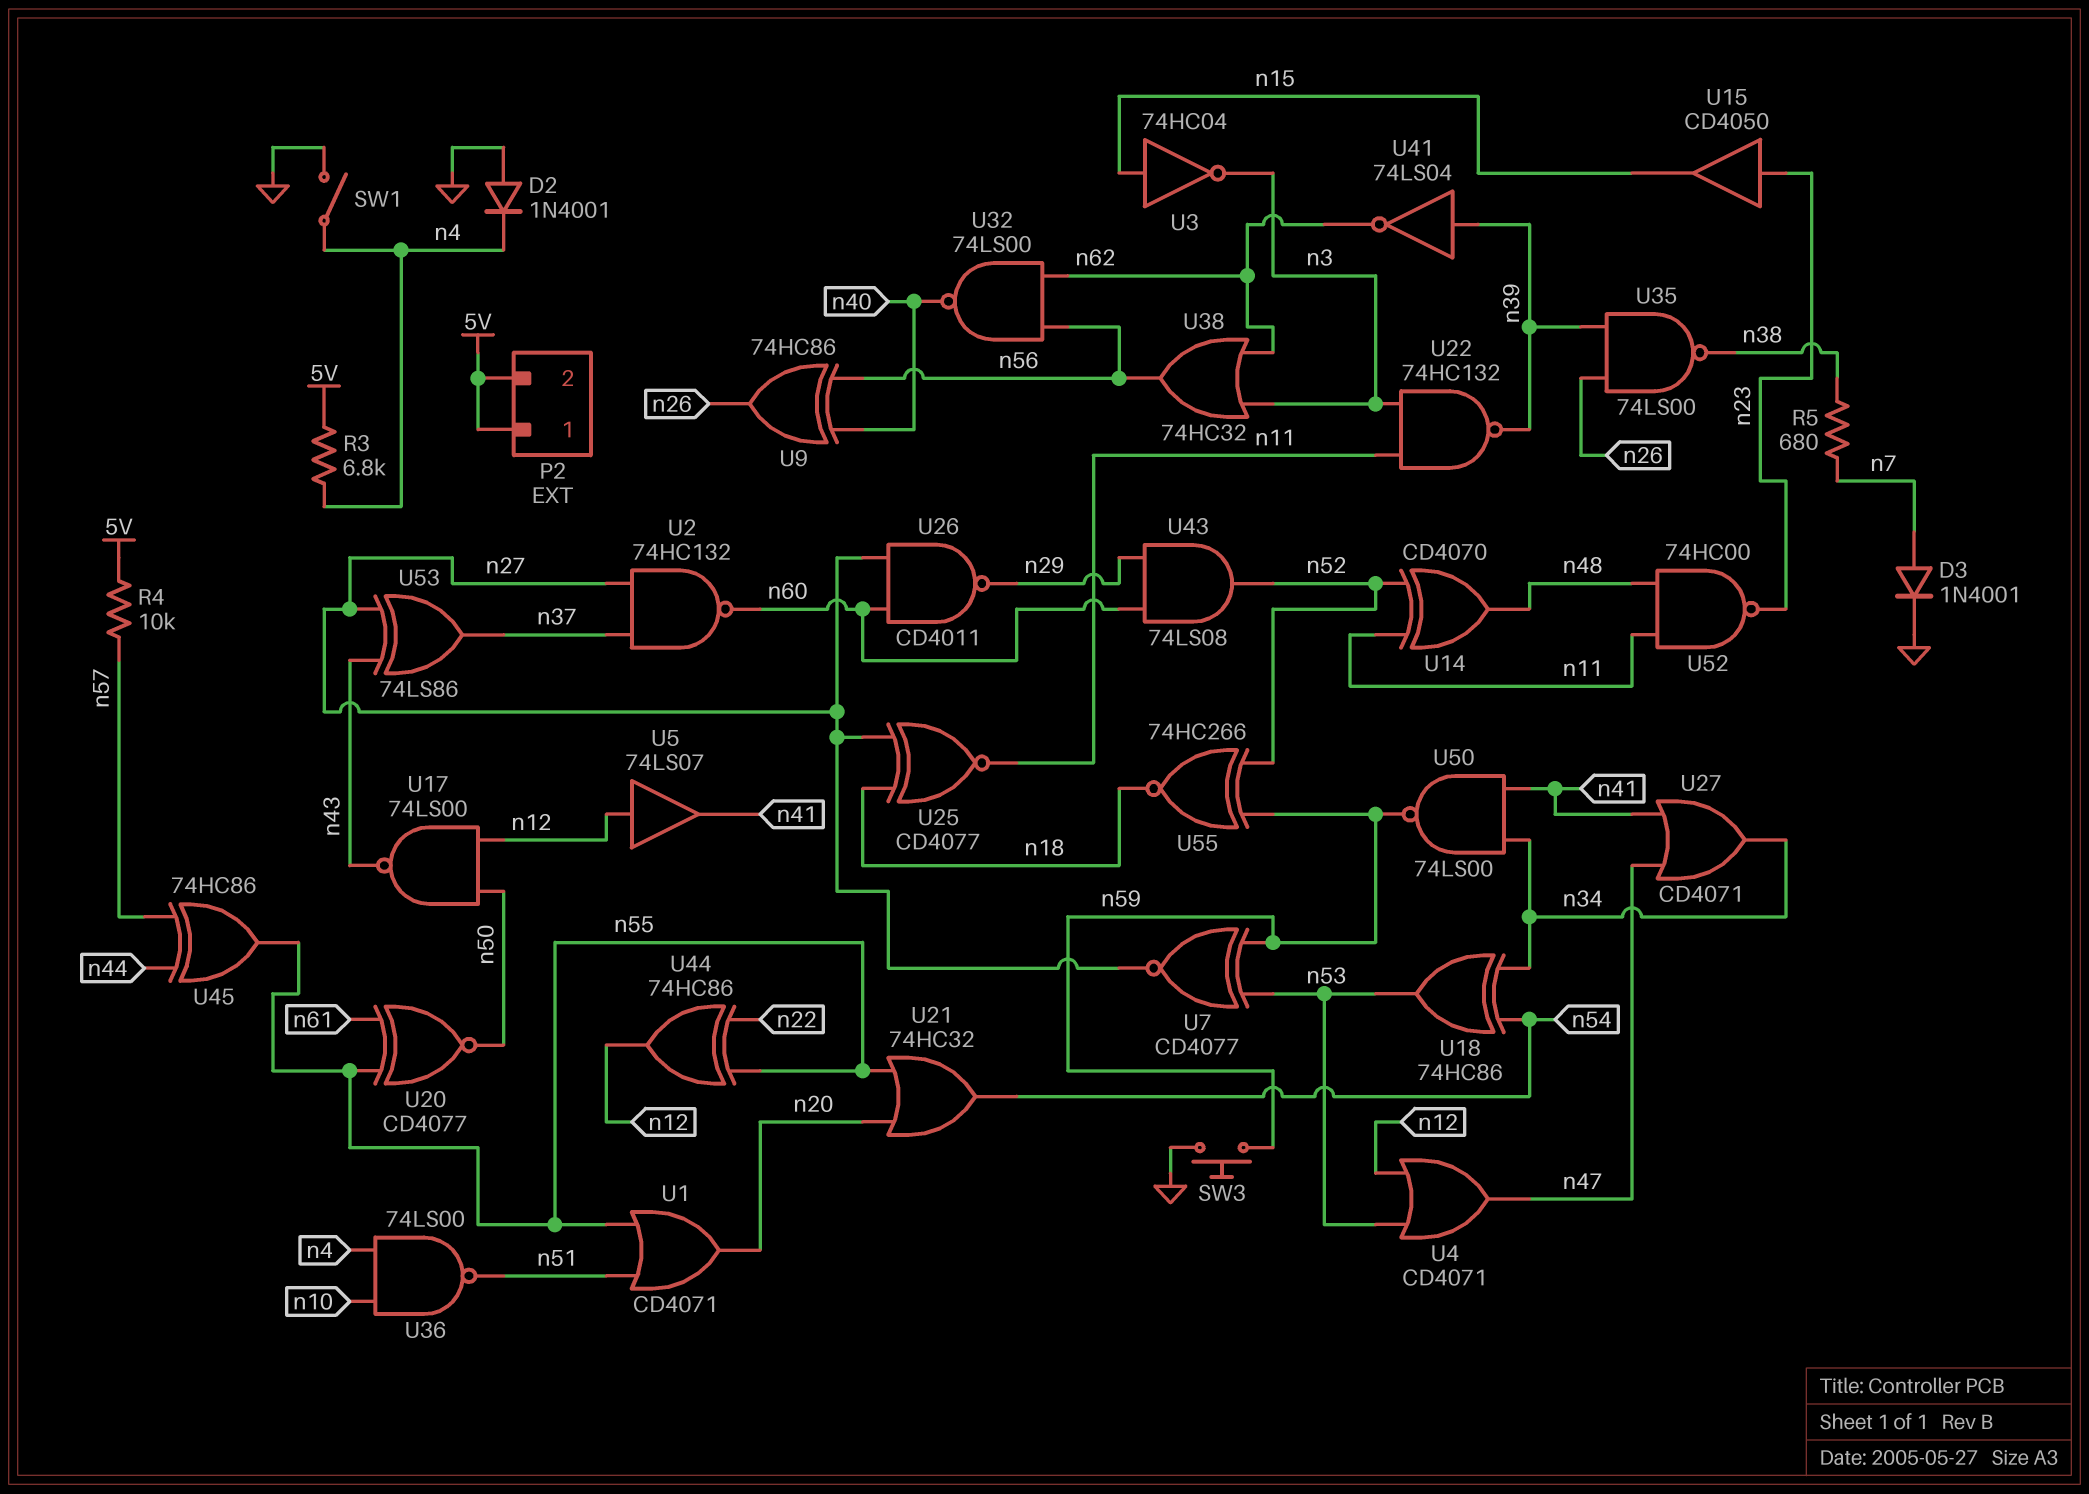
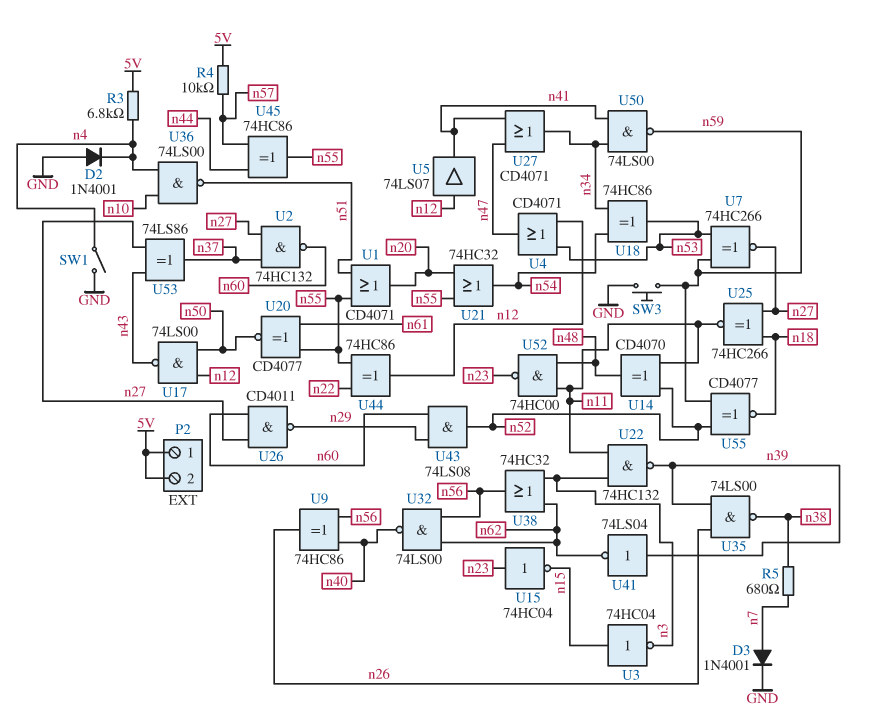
U7: XNOR CD4077 (in n53, in n59, out n27) -> XNOR 74HC266 (in n53, in n59, out n27)
U15: buffer CD4050 (in n23, out n15) -> NOT 74HC04 (in n23, out n15)
U25: XNOR CD4077 (in n18, in n27, out n11) -> XNOR 74HC266 (in n18, in n27, out n11)
U55: XNOR 74HC266 (in n52, in n59, out n18) -> XNOR CD4077 (in n52, in n59, out n18)

